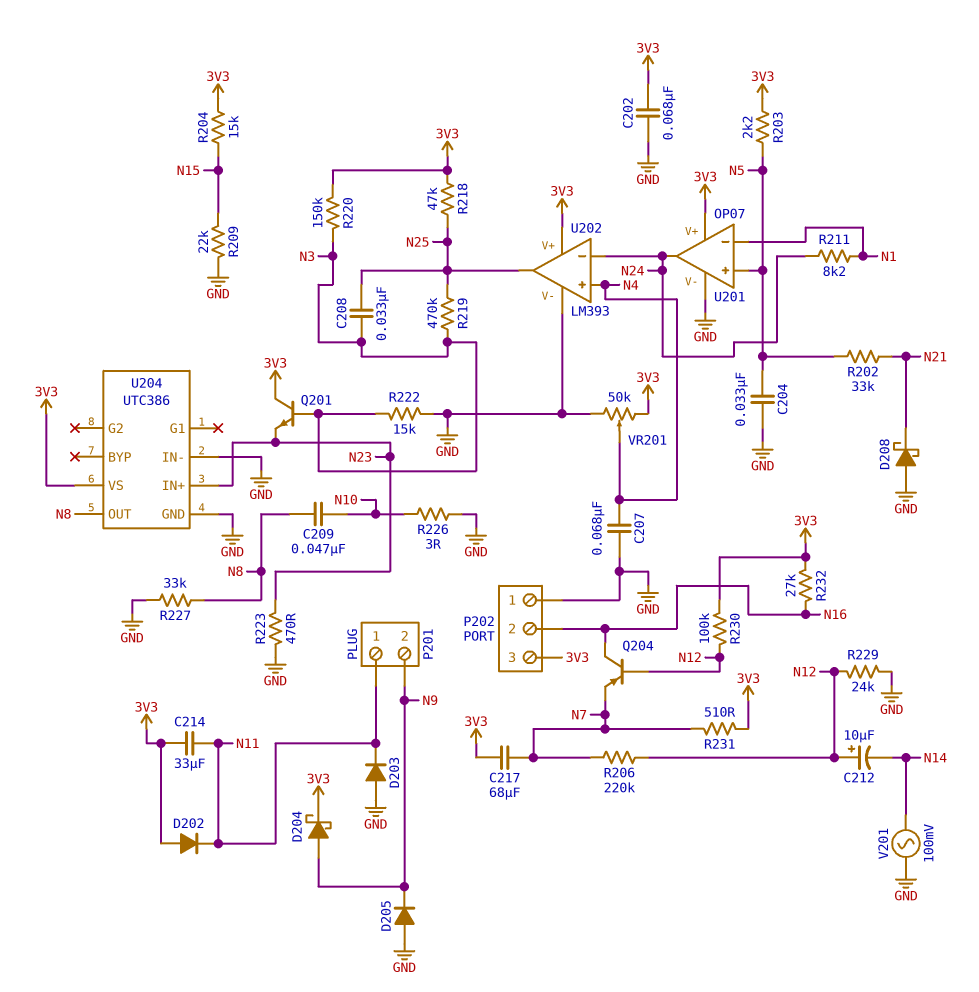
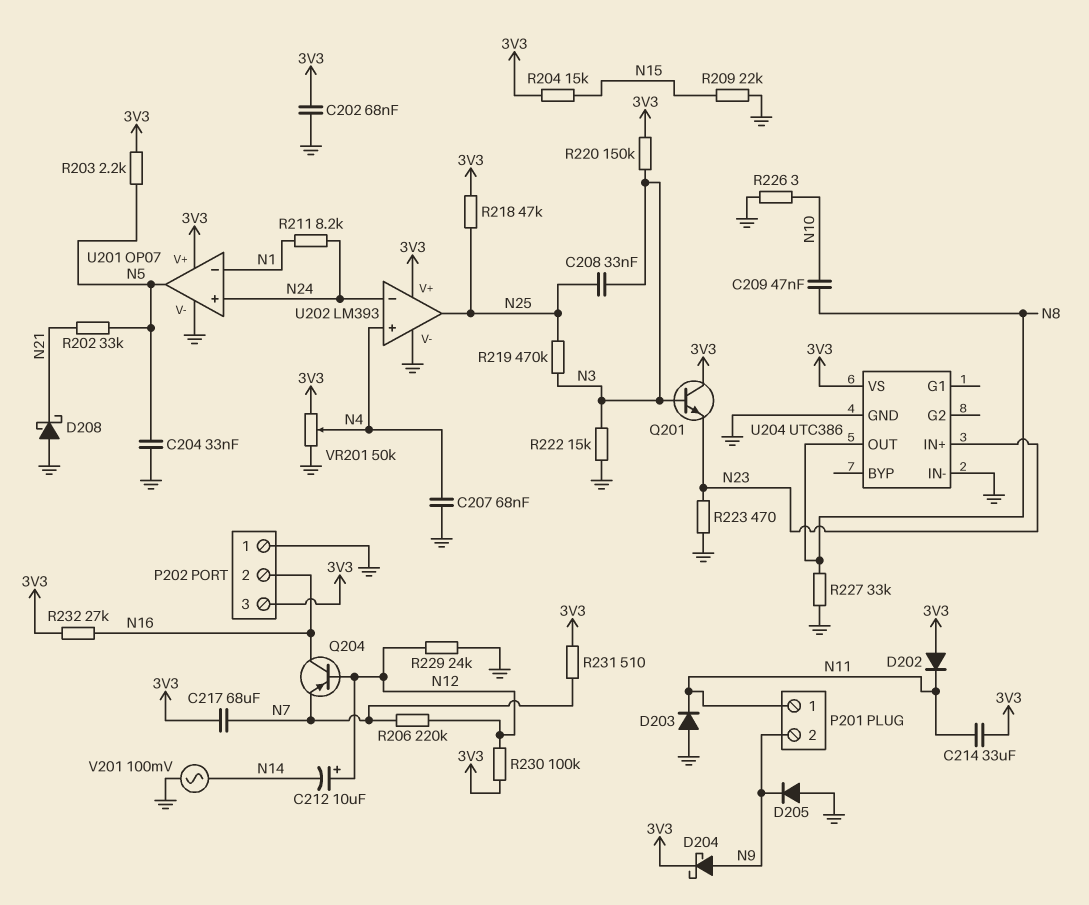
U201 pin in+: N5 -> N24
U201 pin out: N24 -> N5

